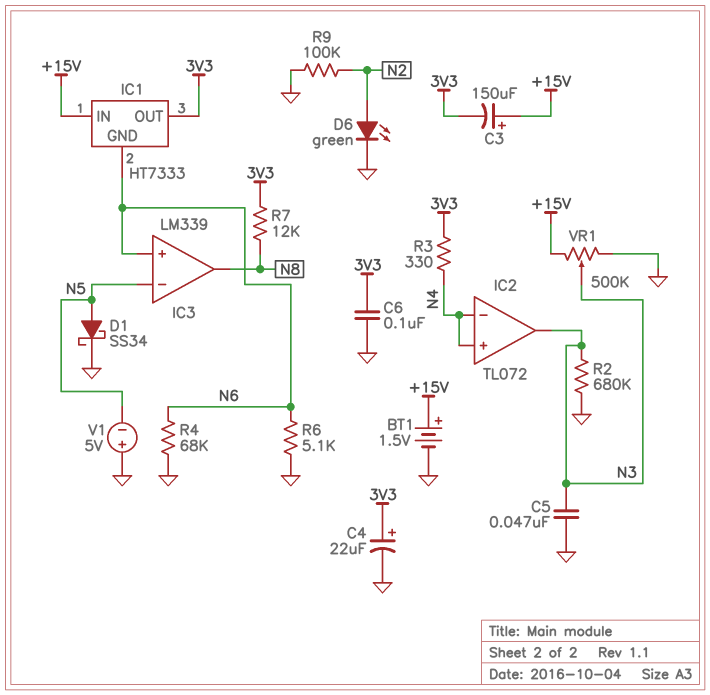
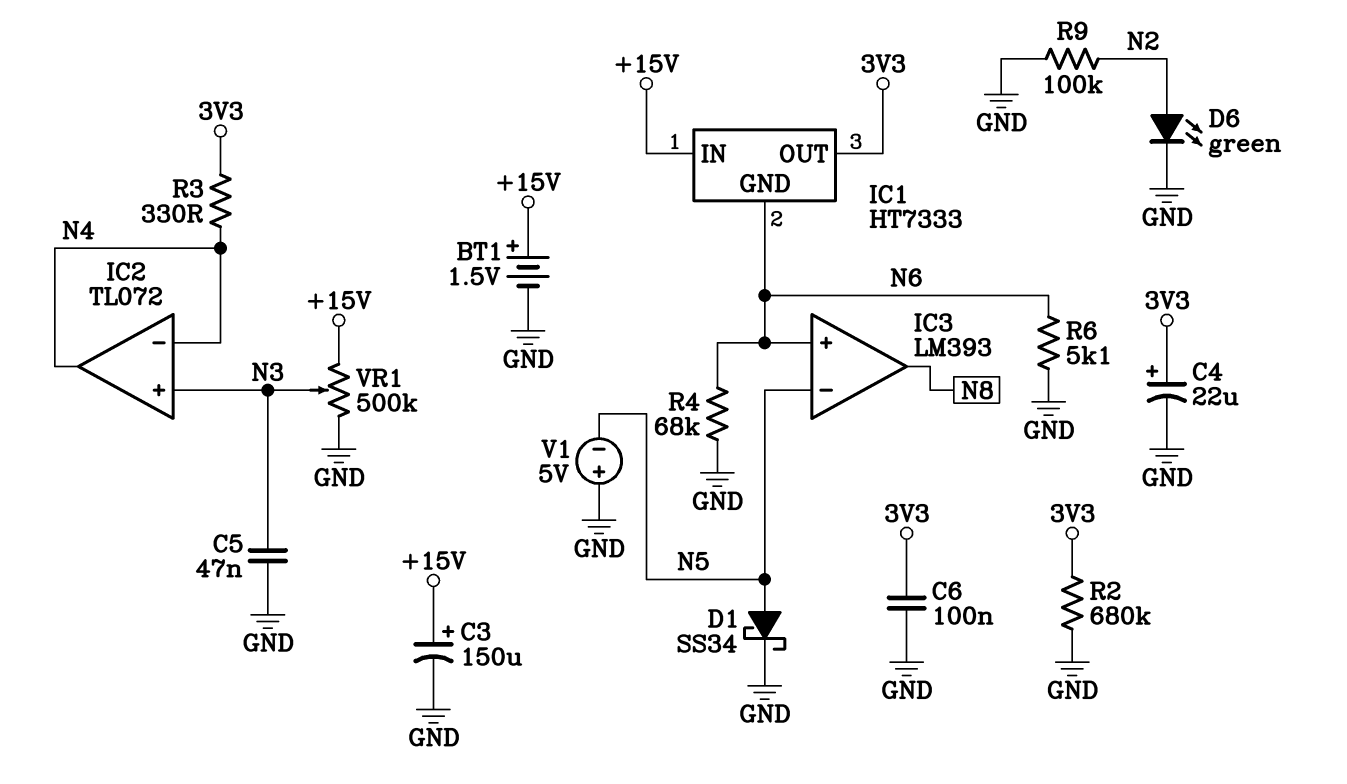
C3: 150uF (plus +15V, minus 3V3) -> 150uF (plus +15V, minus GND)
IC2 pin in+: N4 -> N3
IC2 pin out: N3 -> N4
IC3: LM339 -> LM393
R2: 680k (GND, N3) -> 680k (3V3, GND)
R7: 12k (3V3, N8) -> none

